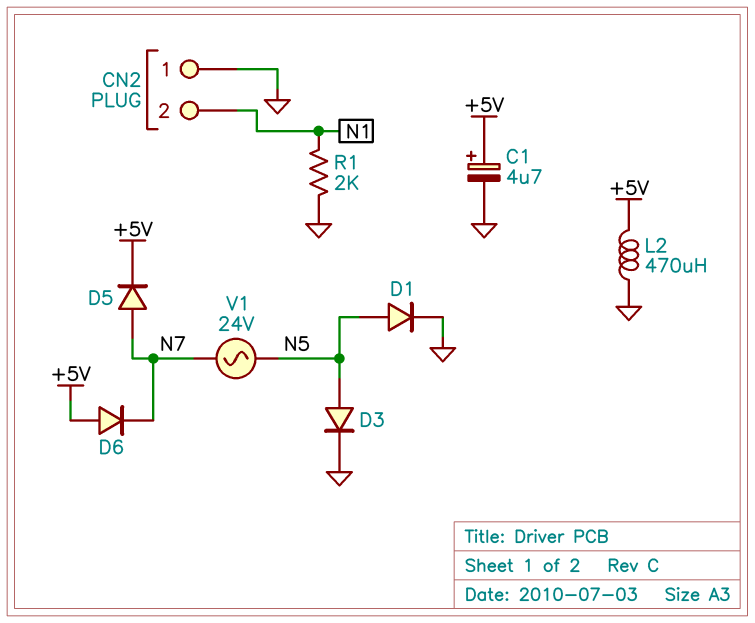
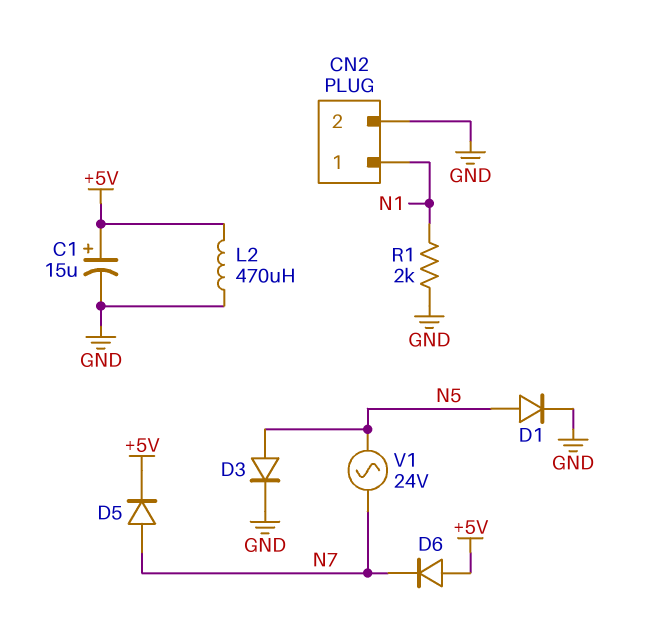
C1: 4.7uF (plus +5V, minus GND) -> 15uF (plus +5V, minus GND)
CN2 pin 1: GND -> N1
CN2 pin 2: N1 -> GND

